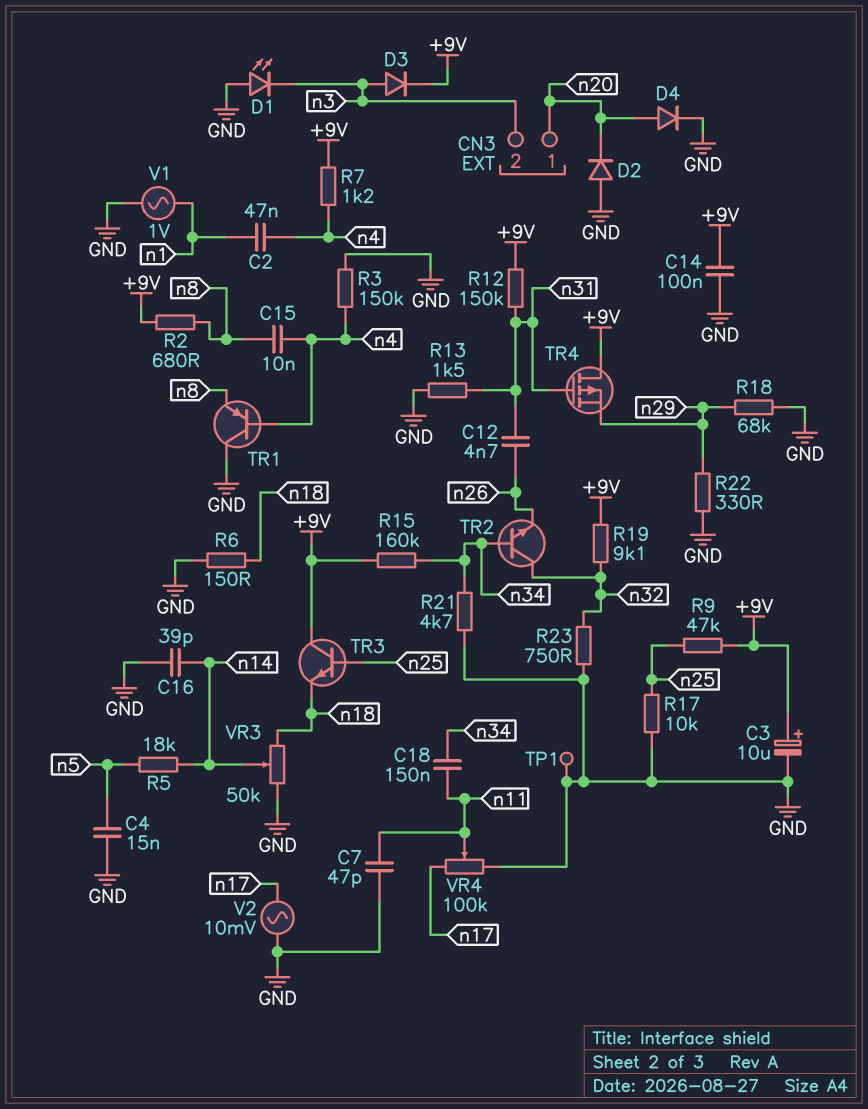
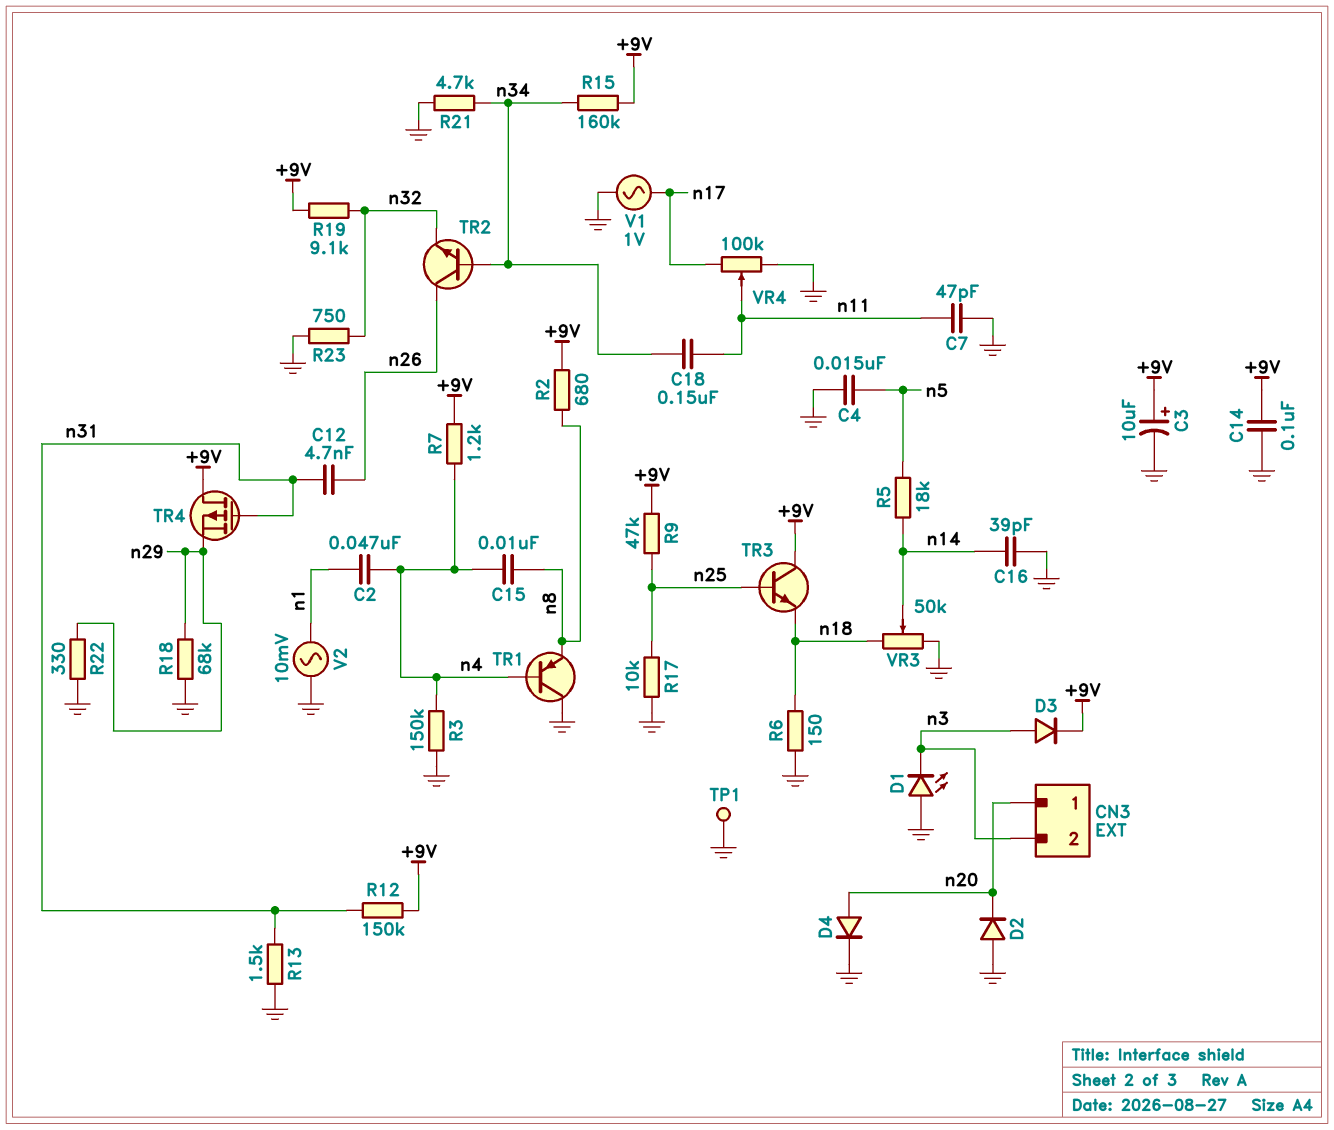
TR2: NPN (B n34, C n32, E n26) -> NPN (B n34, C n26, E n32)
V1: AC 1V (GND, n1) -> AC 1V (GND, n17)
V2: AC 10mV (GND, n17) -> AC 10mV (GND, n1)

